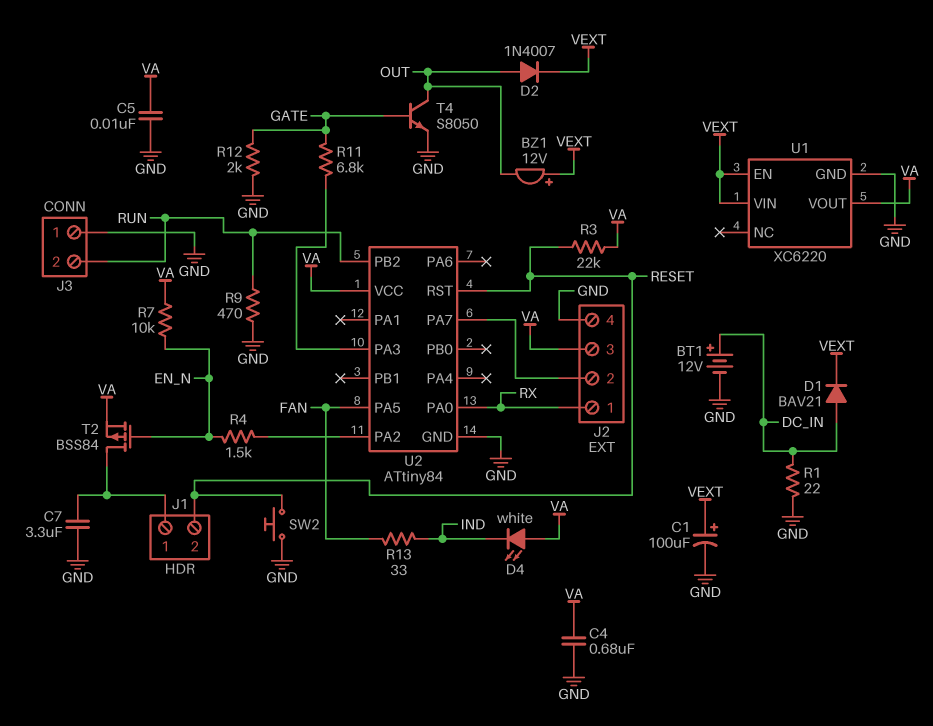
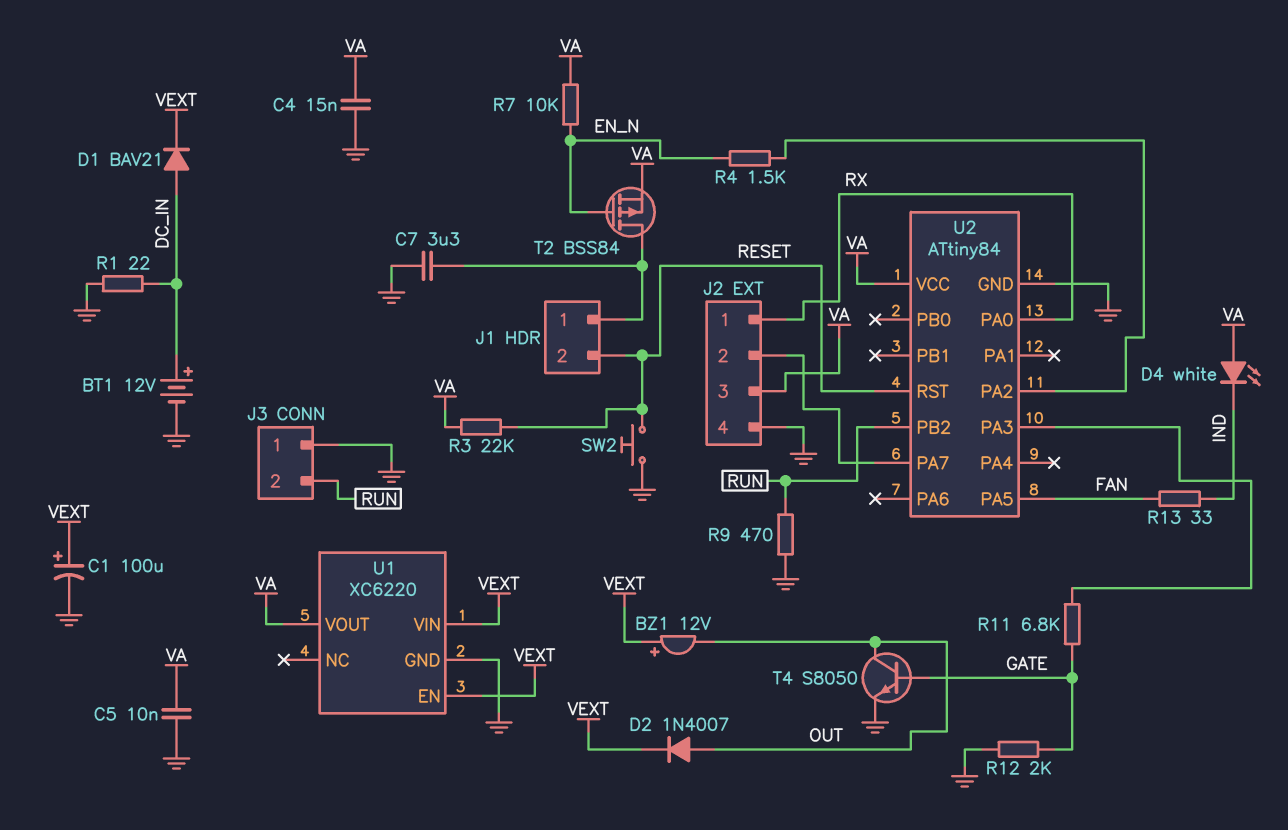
C4: 680nF (GND, VA) -> 15nF (GND, VA)

